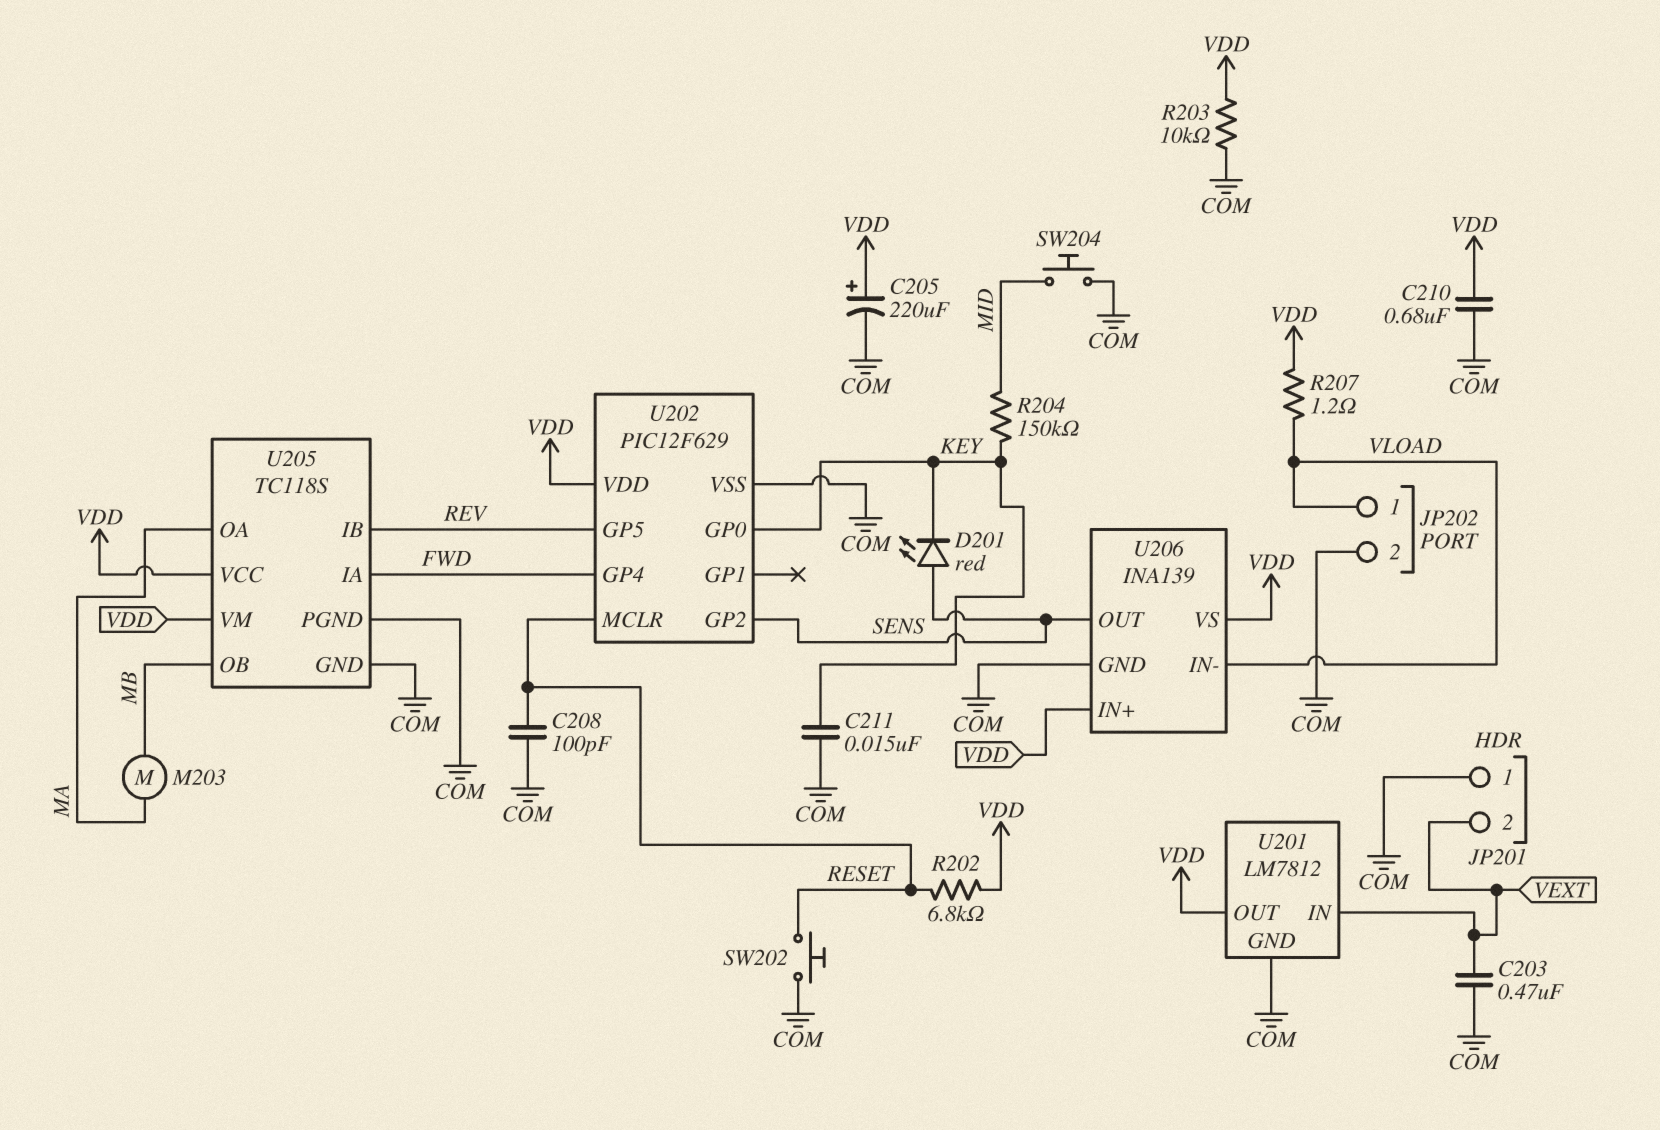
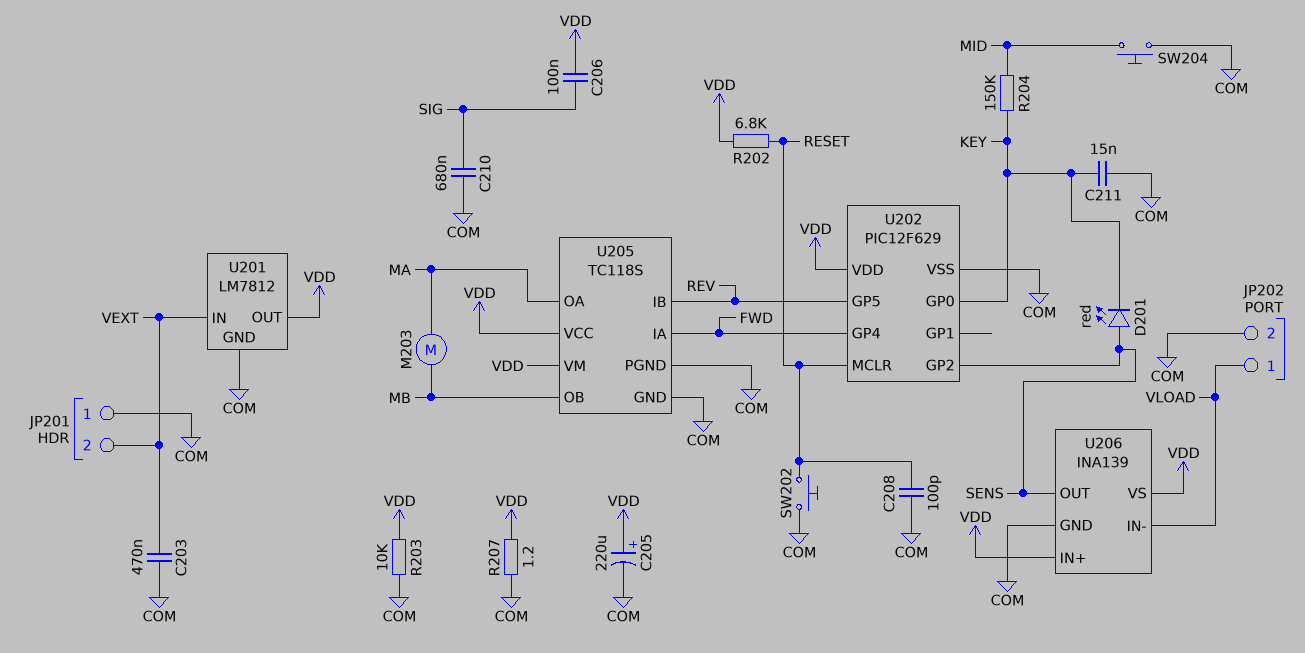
C206: none -> 100nF (SIG, VDD)
C210: 680nF (COM, VDD) -> 680nF (COM, SIG)
R207: 1.2 (VDD, VLOAD) -> 1.2 (COM, VDD)

